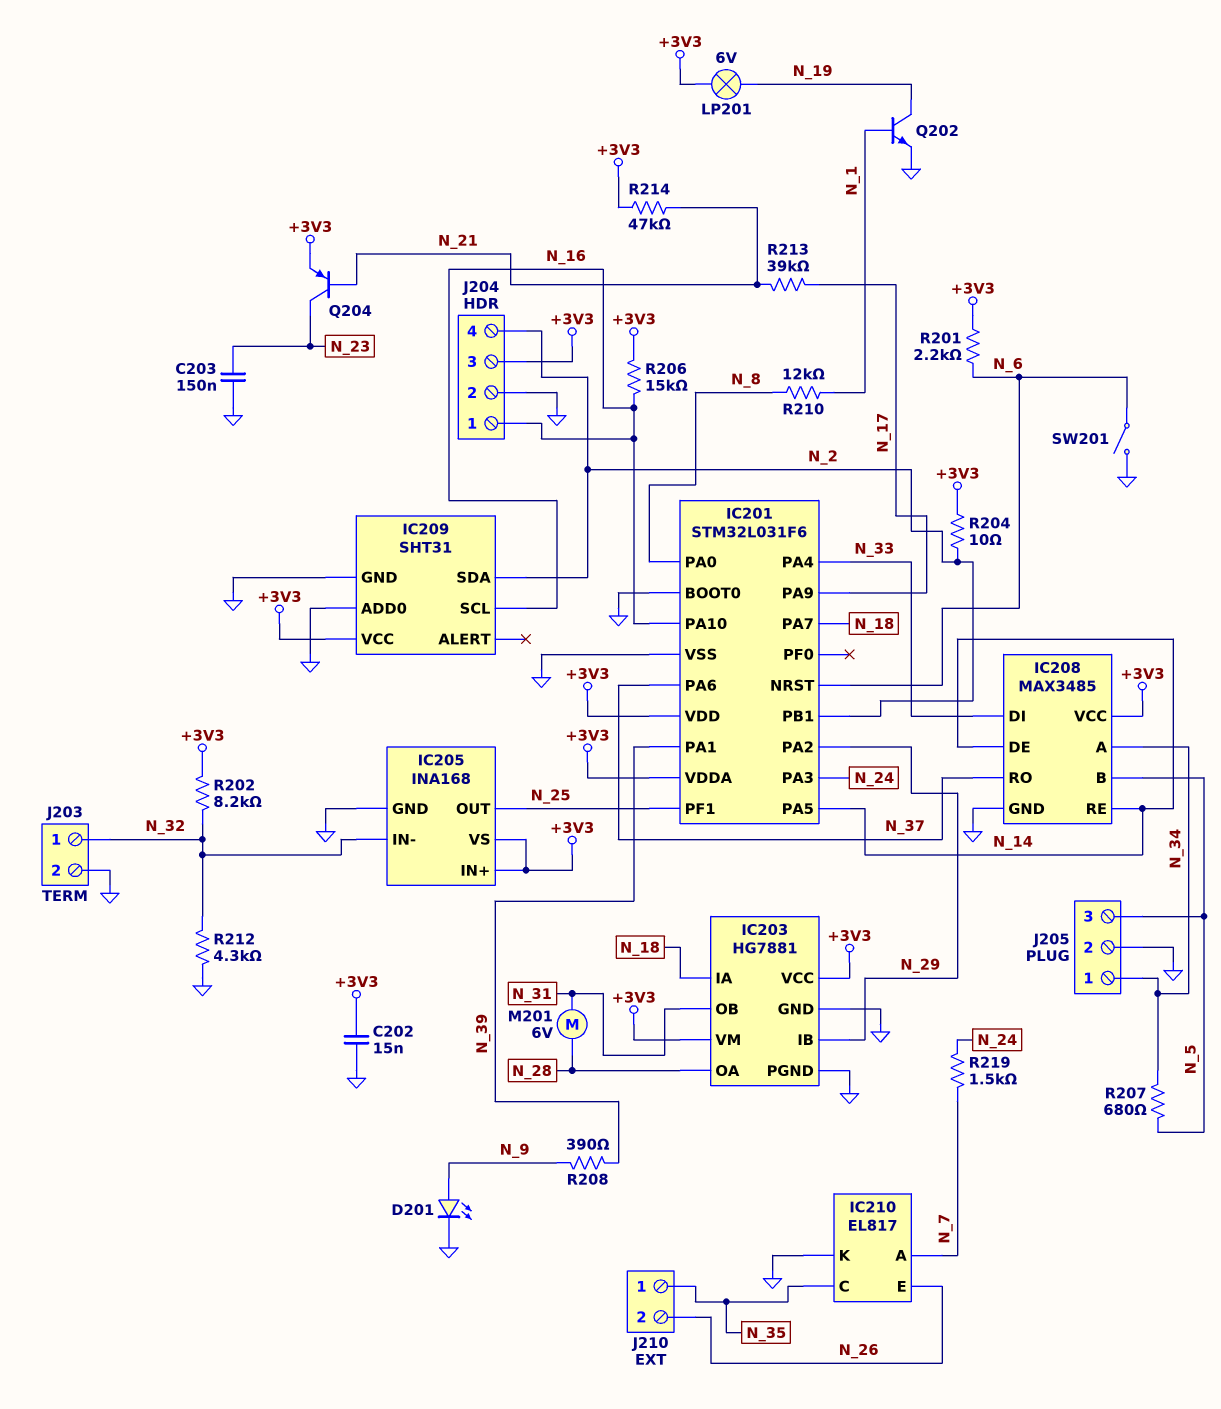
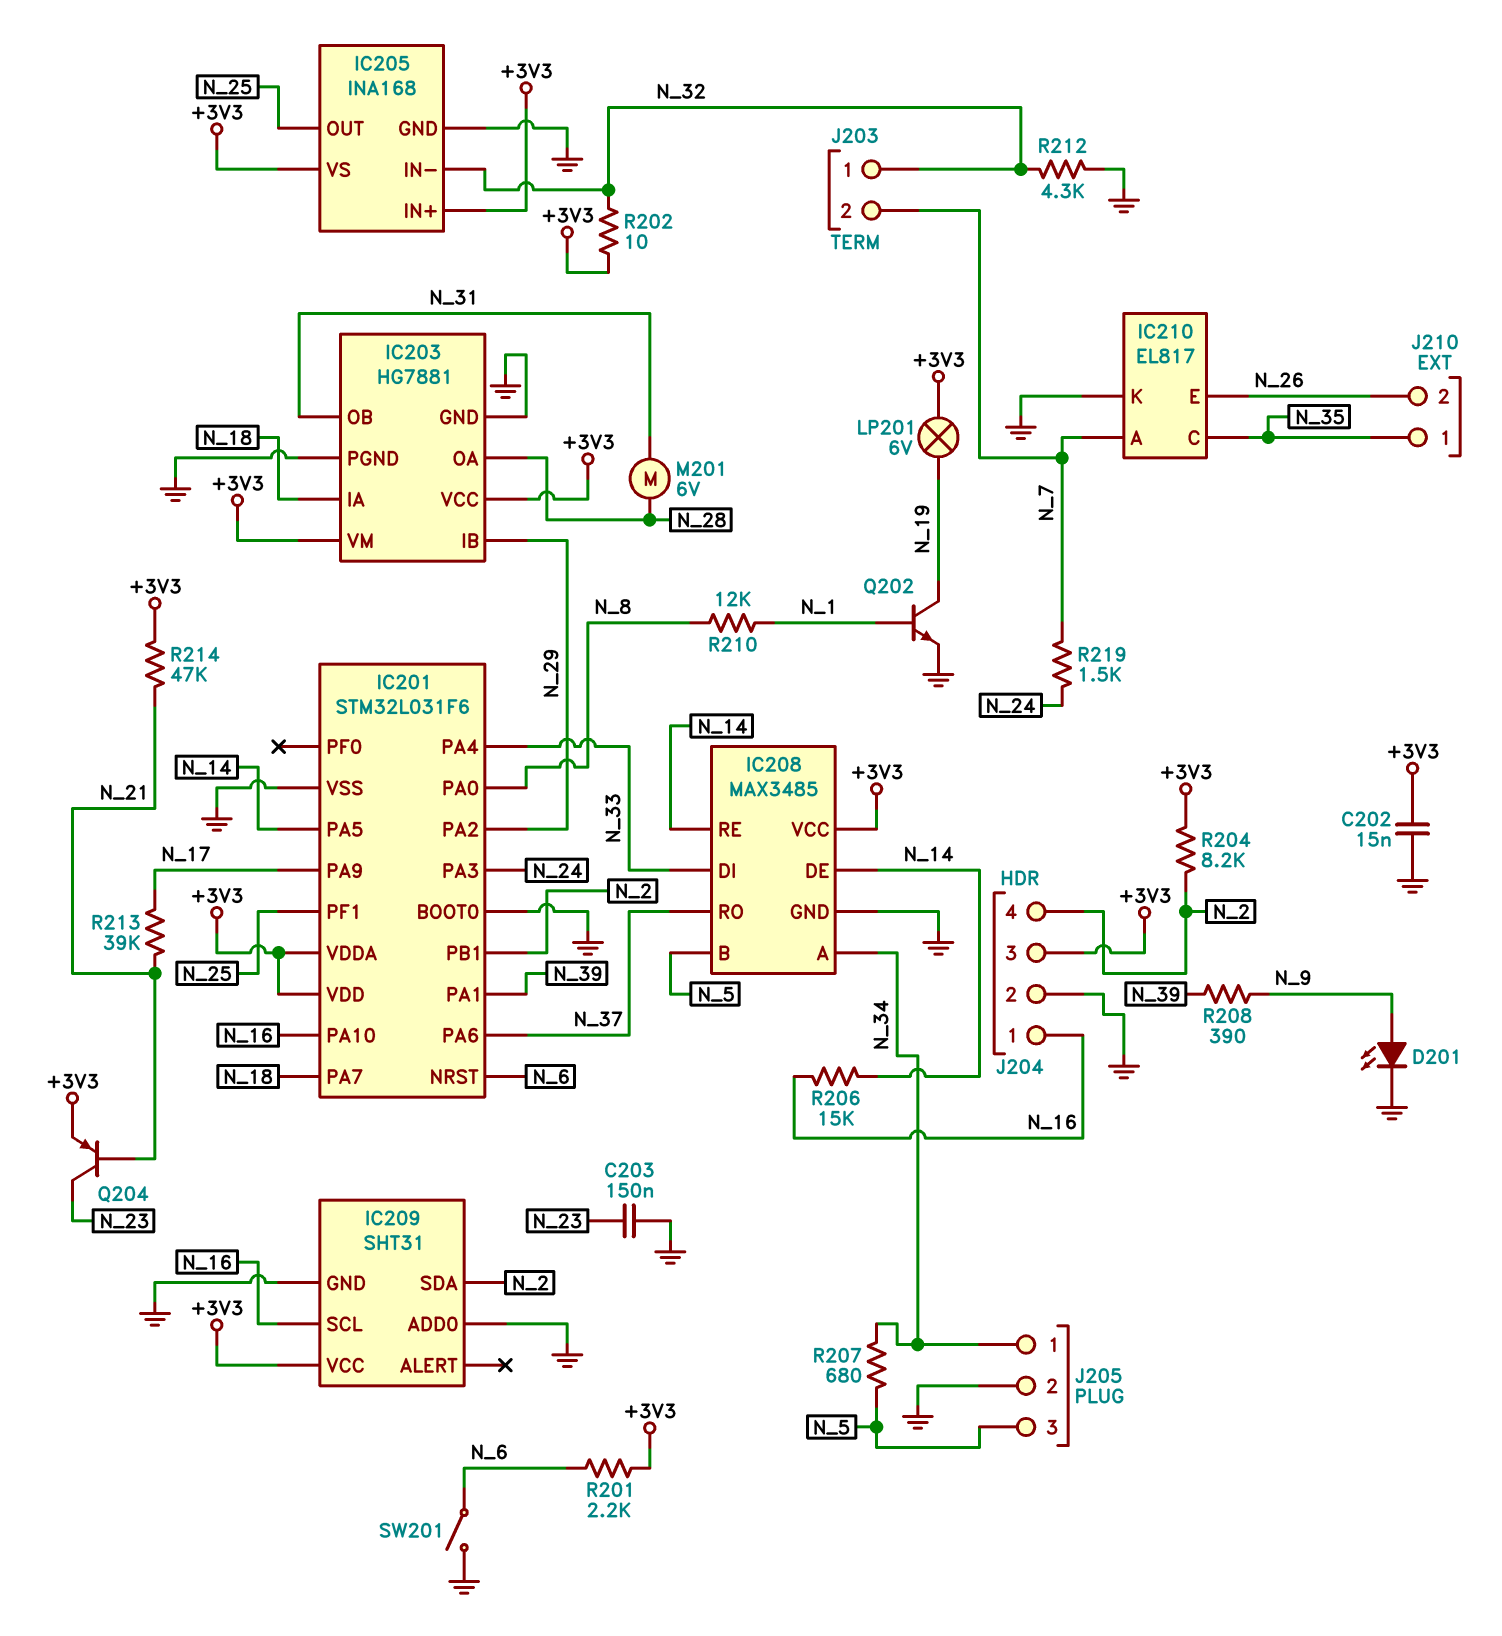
J203 pin 2: GND -> N_7
R202: 8.2k (+3V3, N_32) -> 10 (+3V3, N_32)
R204: 10 (+3V3, N_2) -> 8.2k (+3V3, N_2)
R206: 15k (+3V3, N_16) -> 15k (N_14, N_16)

